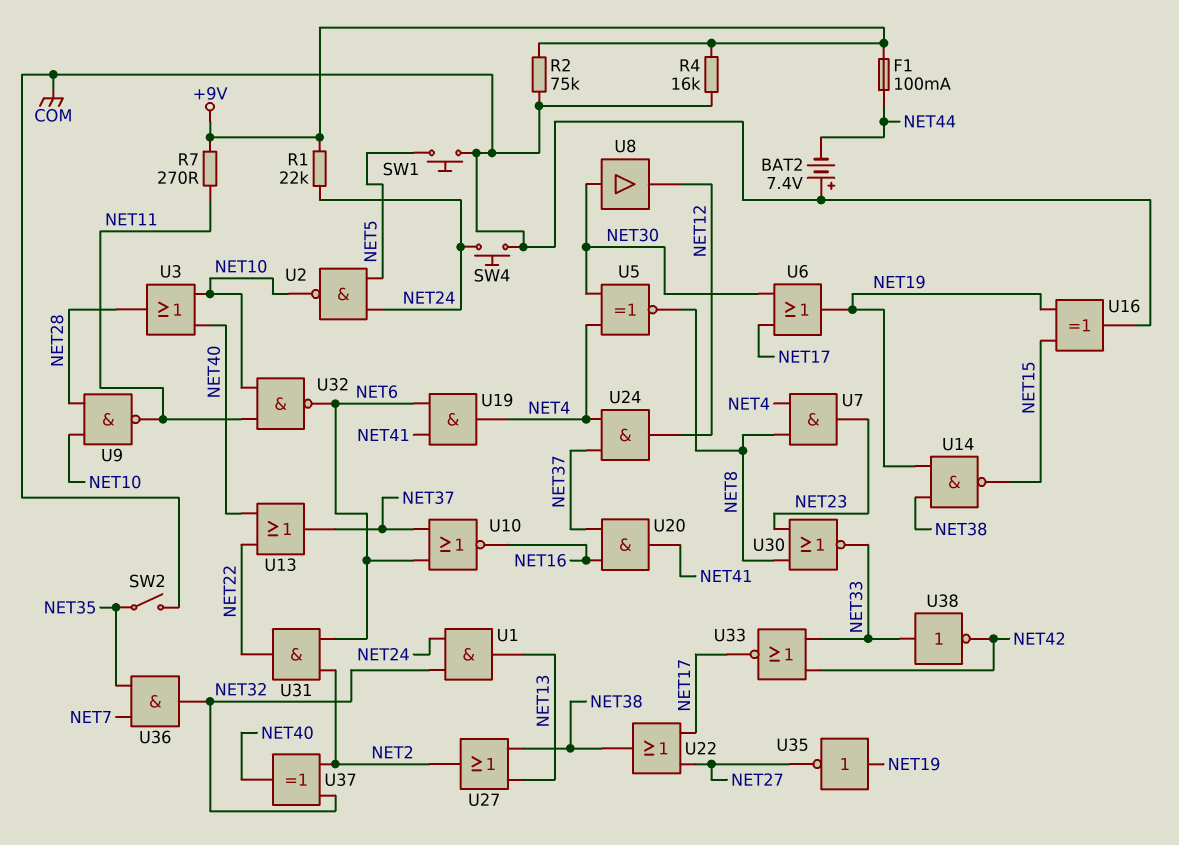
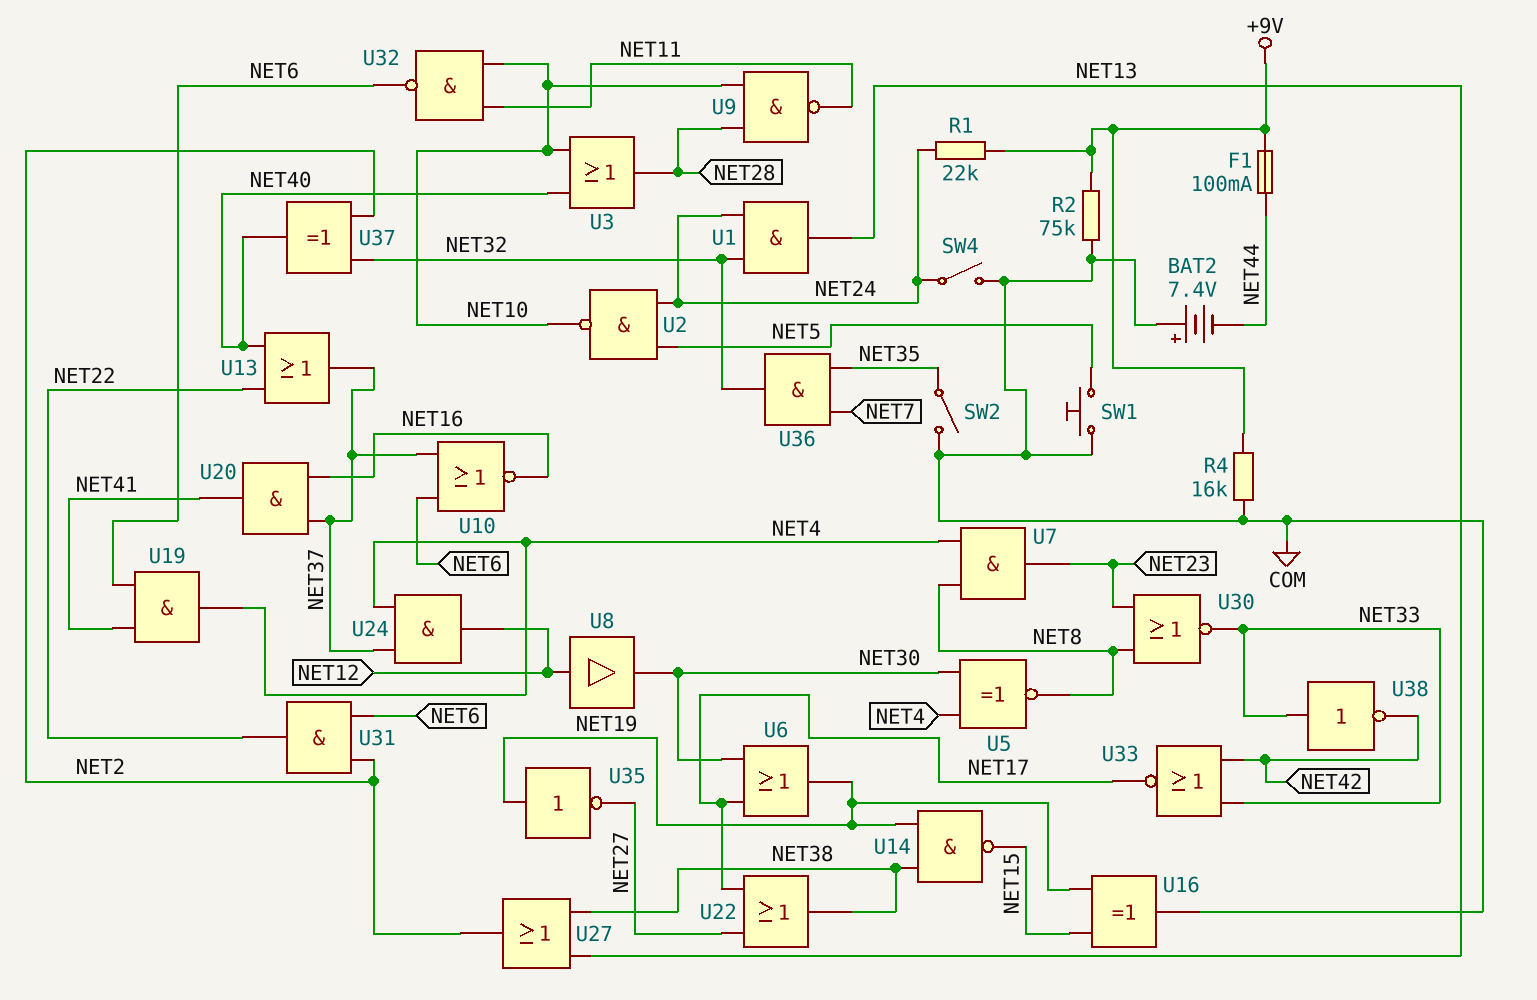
R7: 270 (+9V, NET11) -> none
SW4: button (COM, NET24) -> switch (COM, NET24)
U8: buffer (in NET30, out NET12) -> buffer (in NET12, out NET30)

